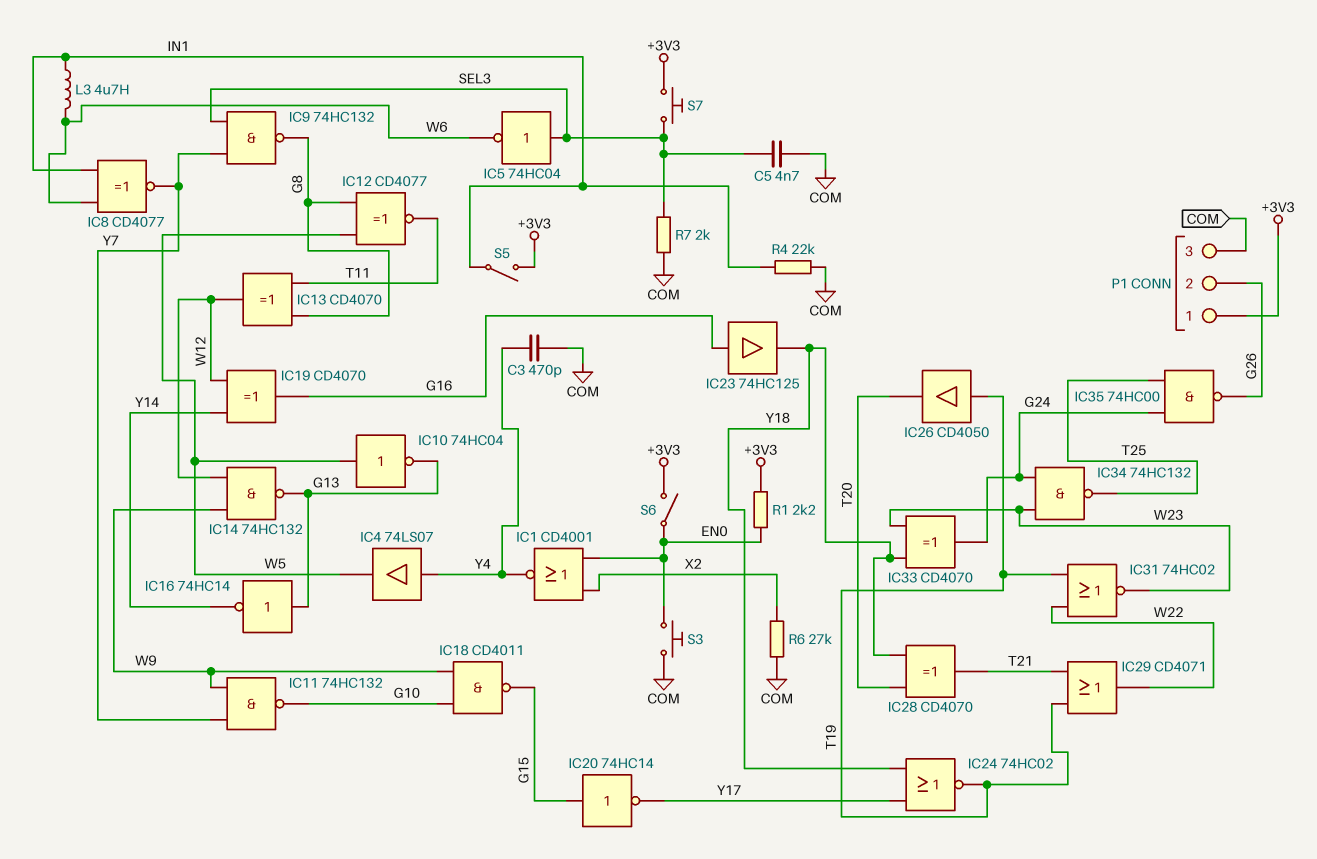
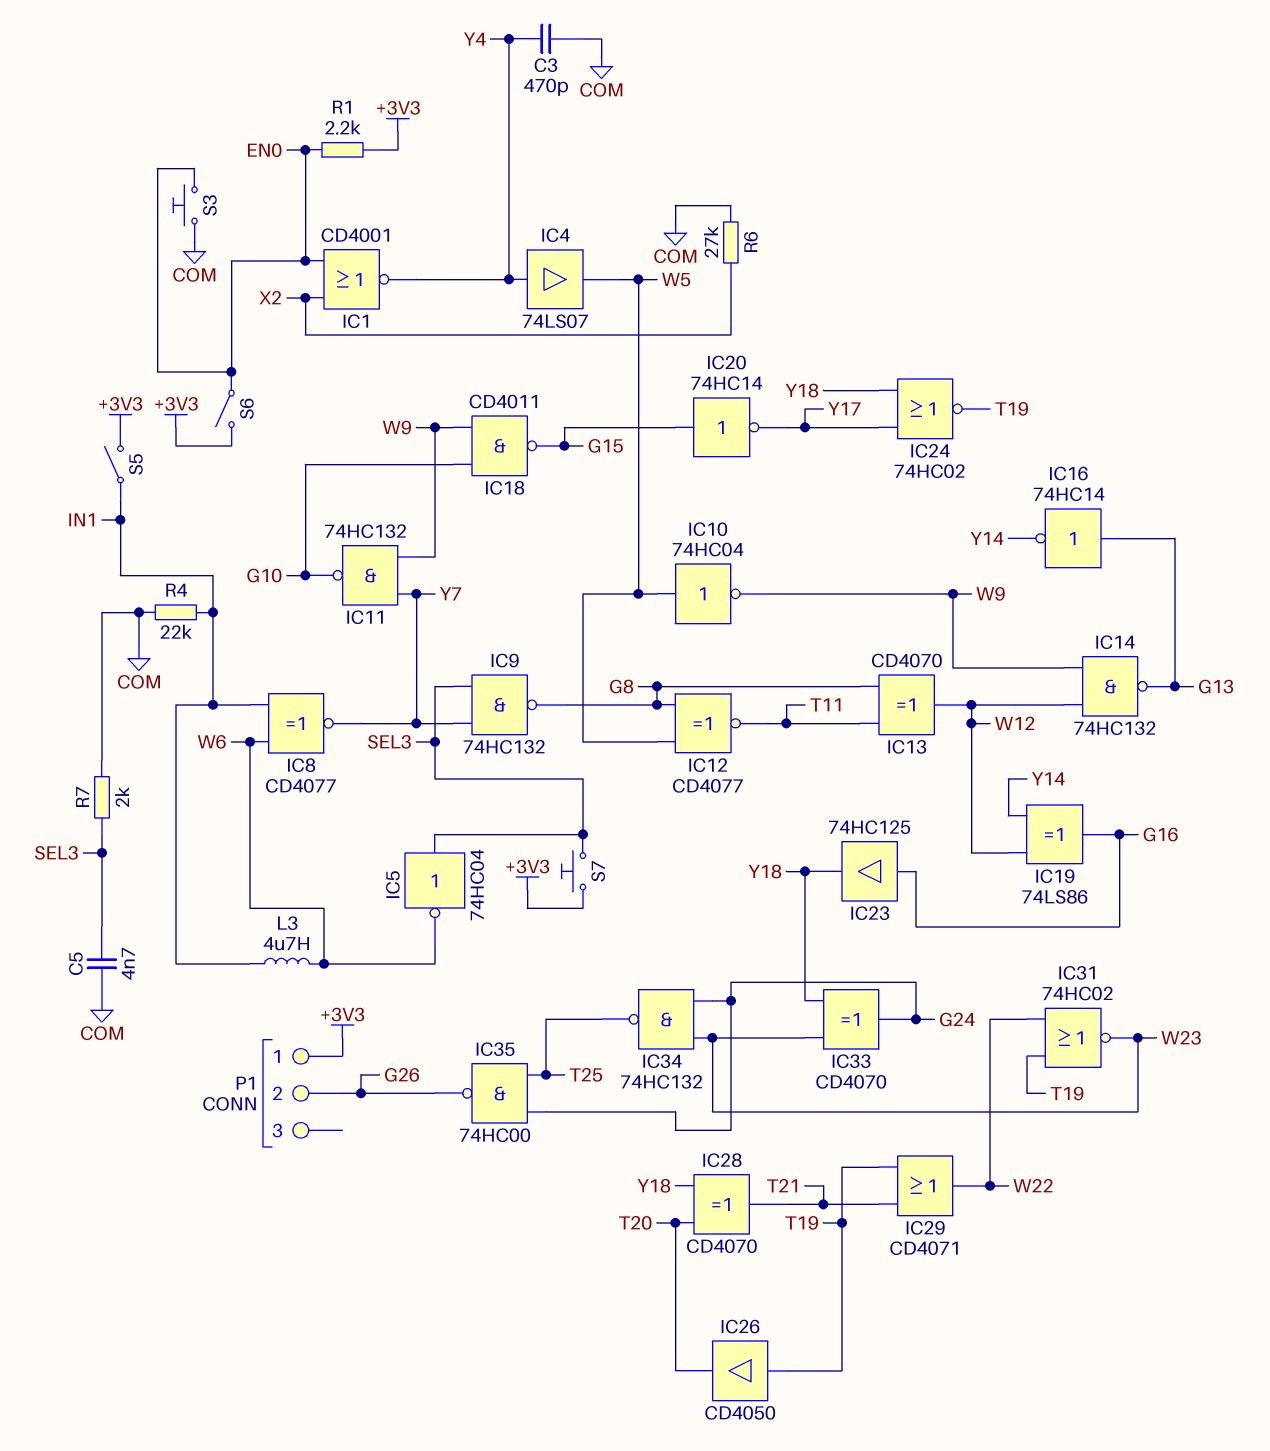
IC10: NOT 74HC04 (in W5, out G13) -> NOT 74HC04 (in W5, out W9)
IC19: XOR CD4070 (in W12, in Y14, out G16) -> XOR 74LS86 (in W12, in Y14, out G16)
P1 pin 3: COM -> none

